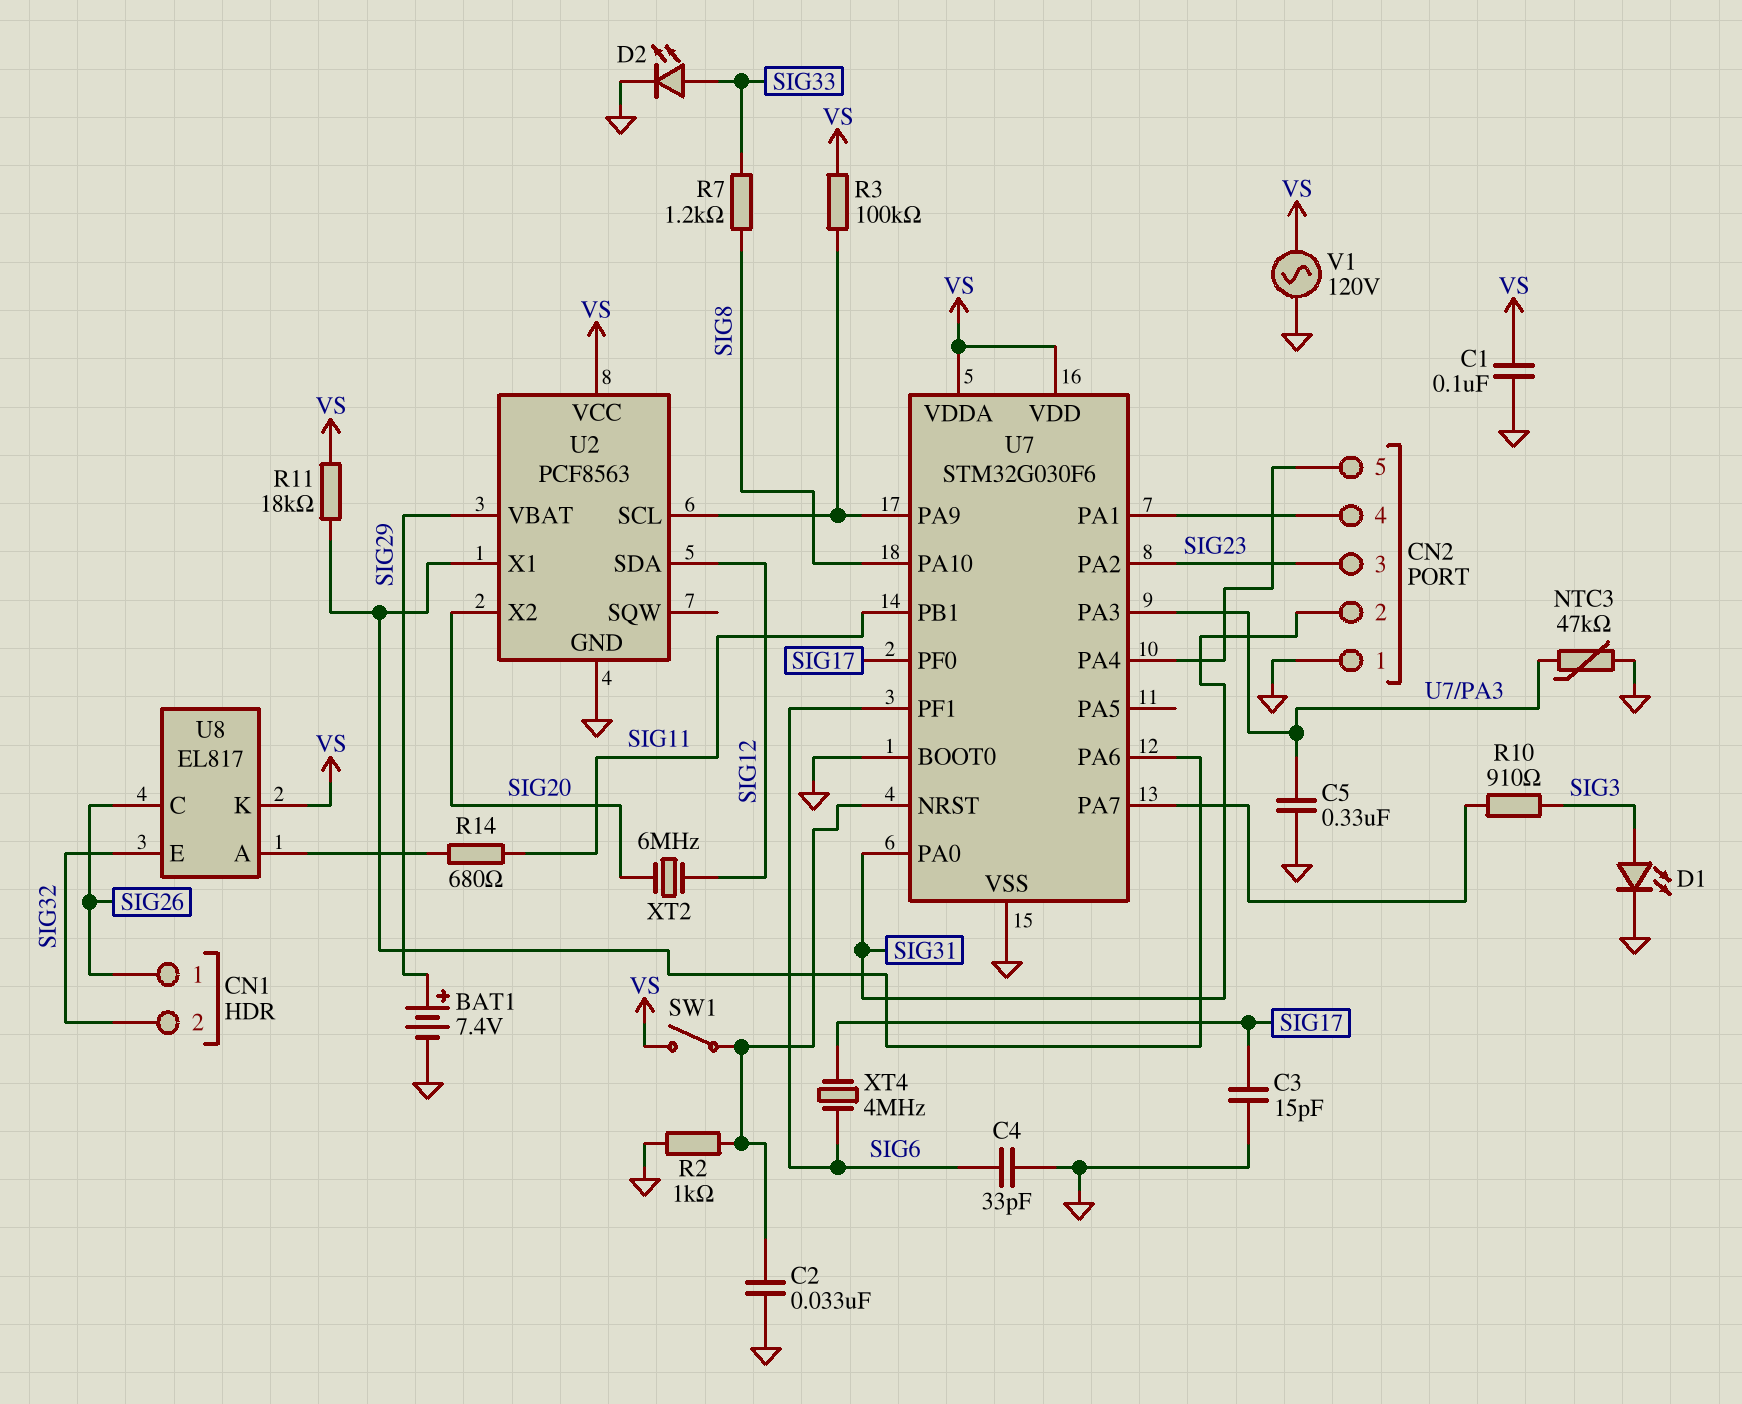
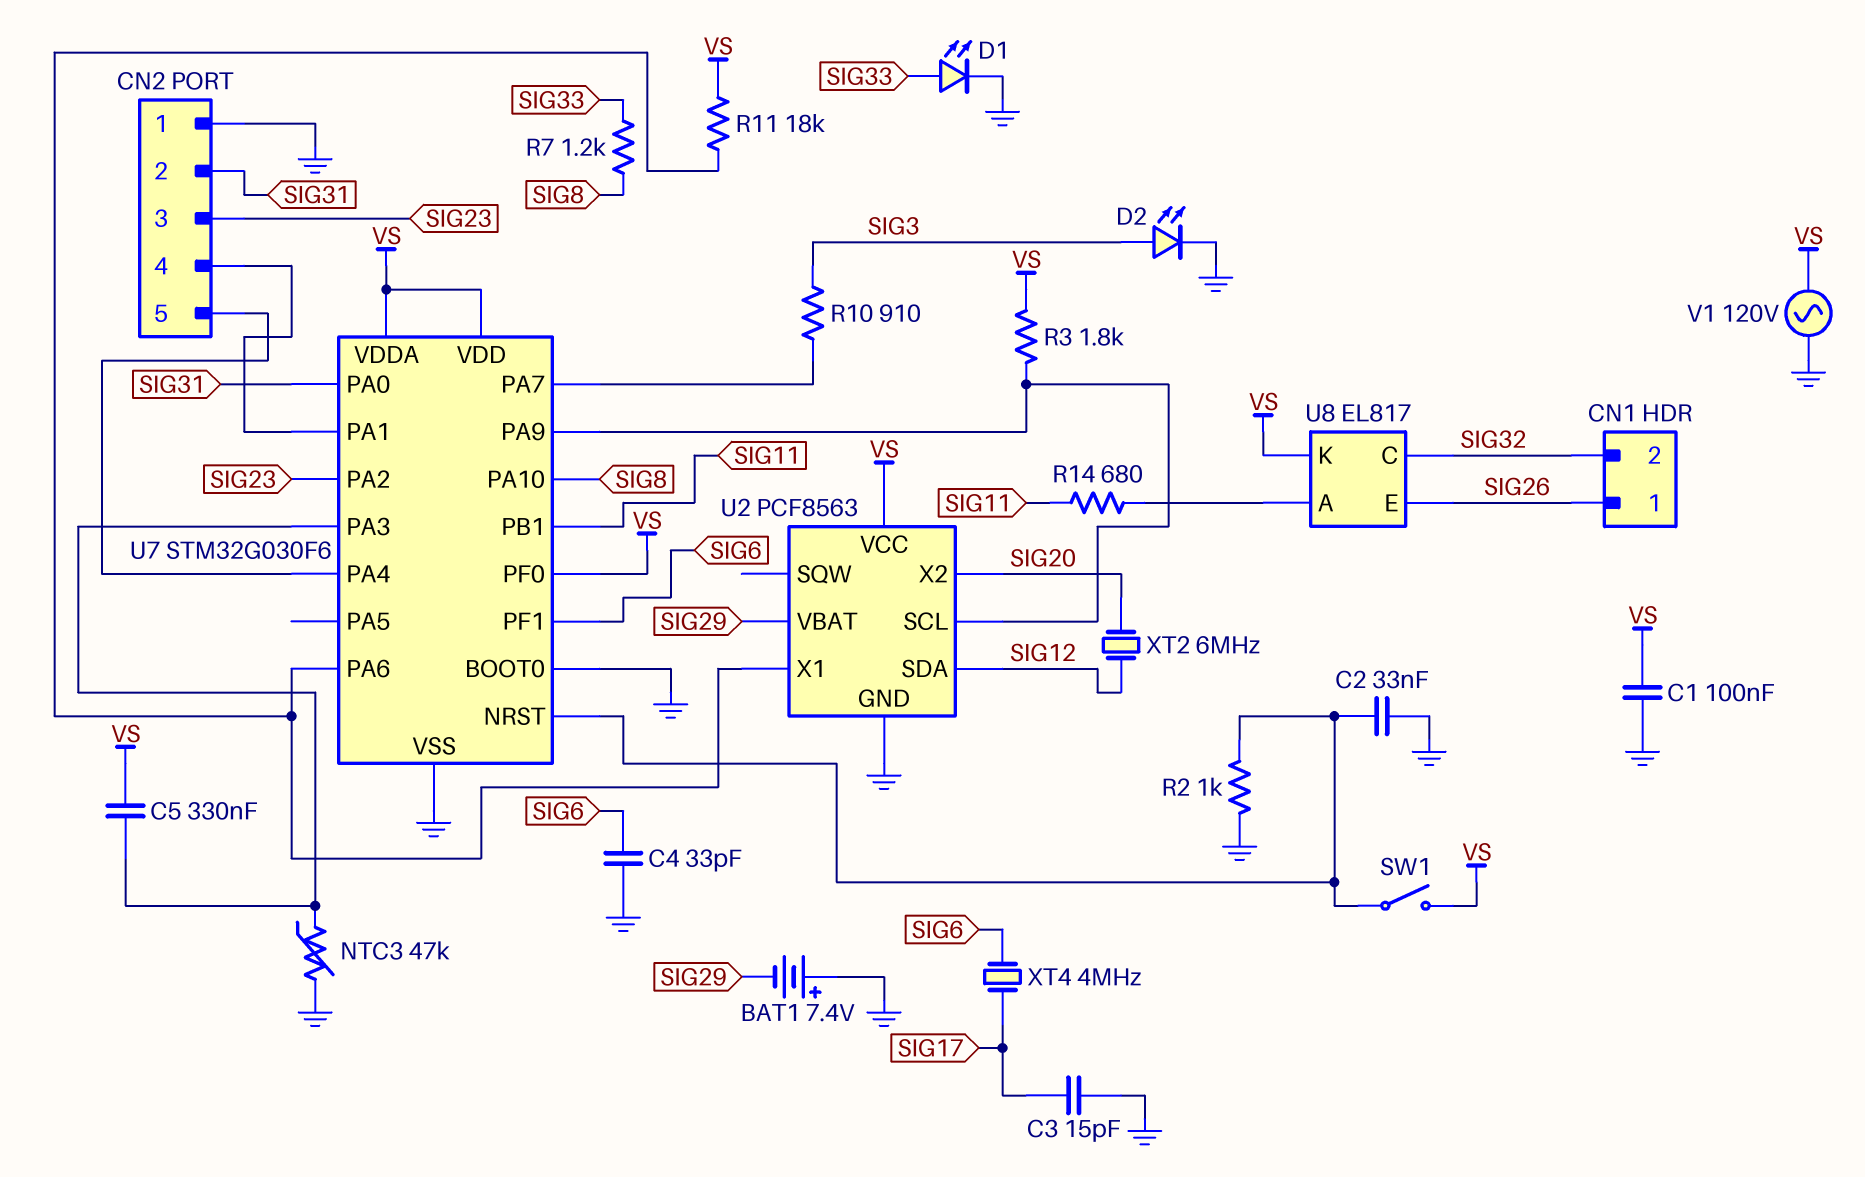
BAT1: 7.4V (plus SIG29, minus GND) -> 7.4V (plus GND, minus SIG29)
C5: 330nF (GND, U7/PA3) -> 330nF (U7/PA3, VS)
D1: LED (A SIG3, K GND) -> LED (A SIG33, K GND)
D2: LED (A SIG33, K GND) -> LED (A SIG3, K GND)
R3: 100k (U2/SCL, VS) -> 1.8k (U2/SCL, VS)
U7 pin PF0: SIG17 -> VS
U8 pin C: SIG26 -> SIG32
U8 pin E: SIG32 -> SIG26

